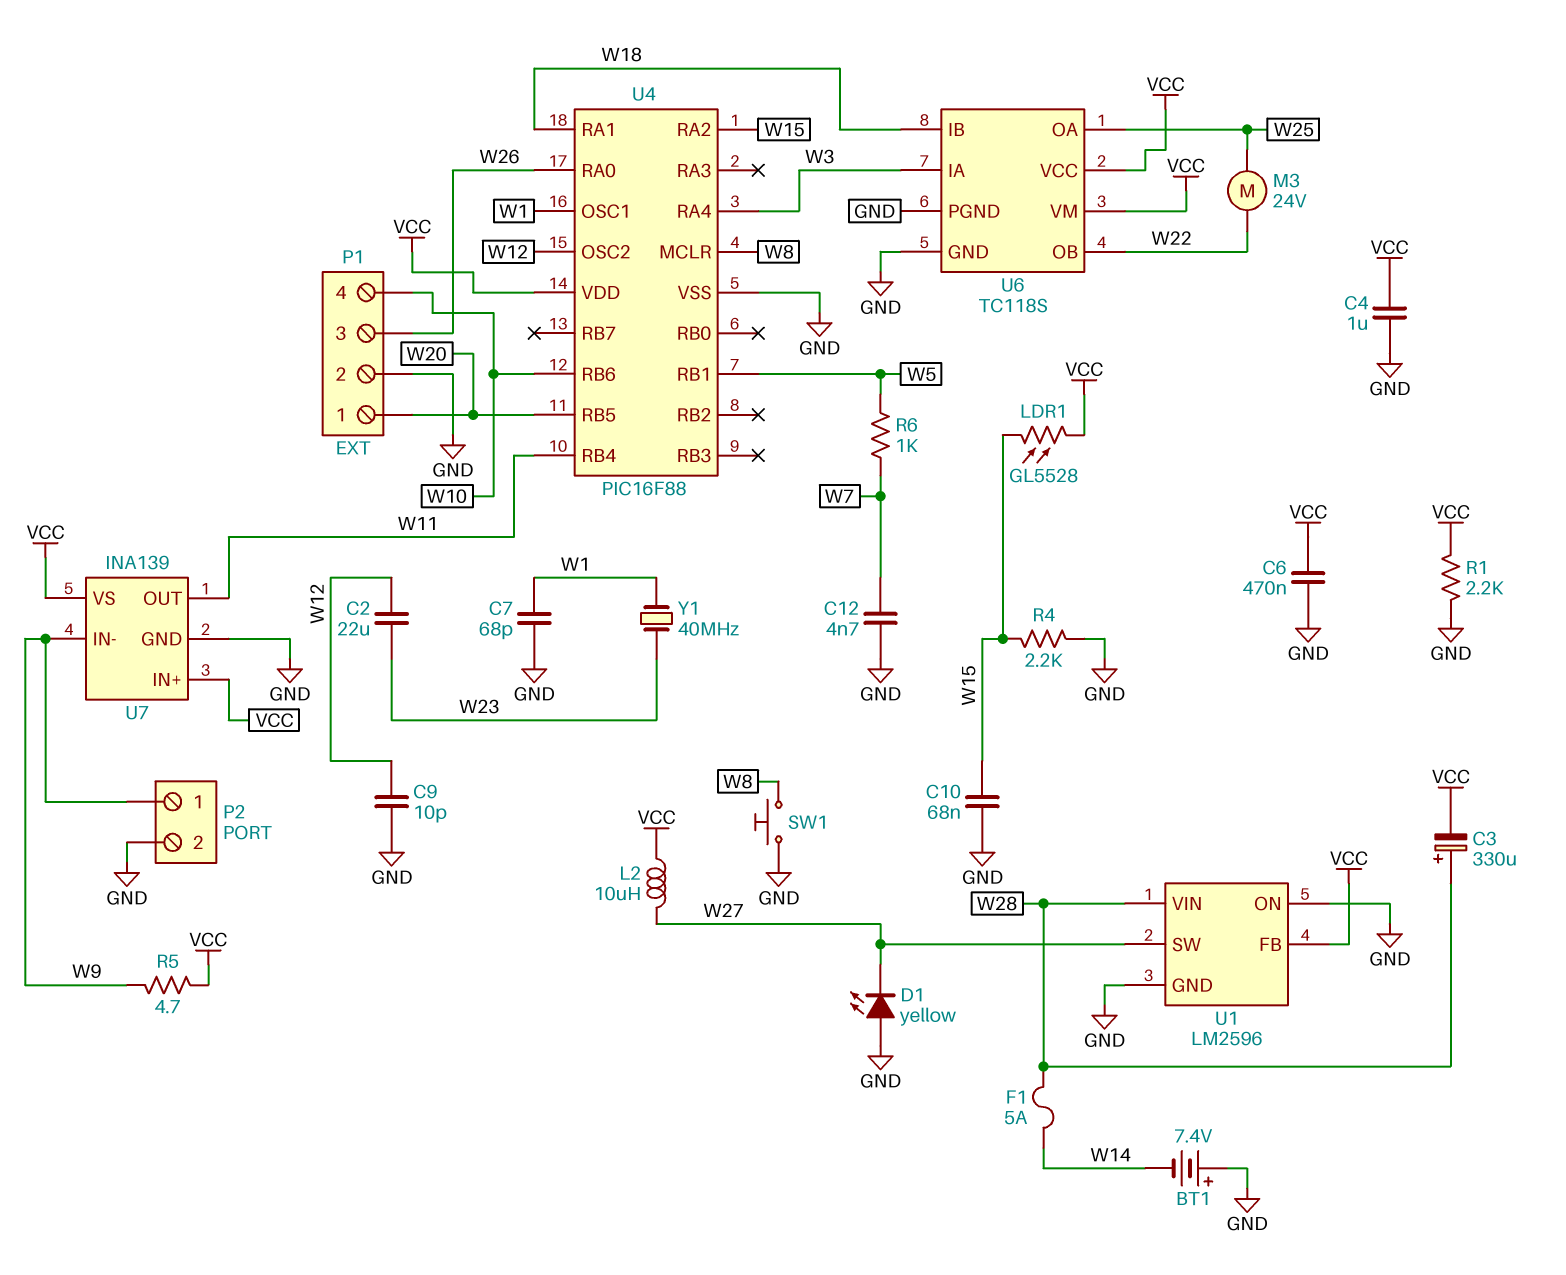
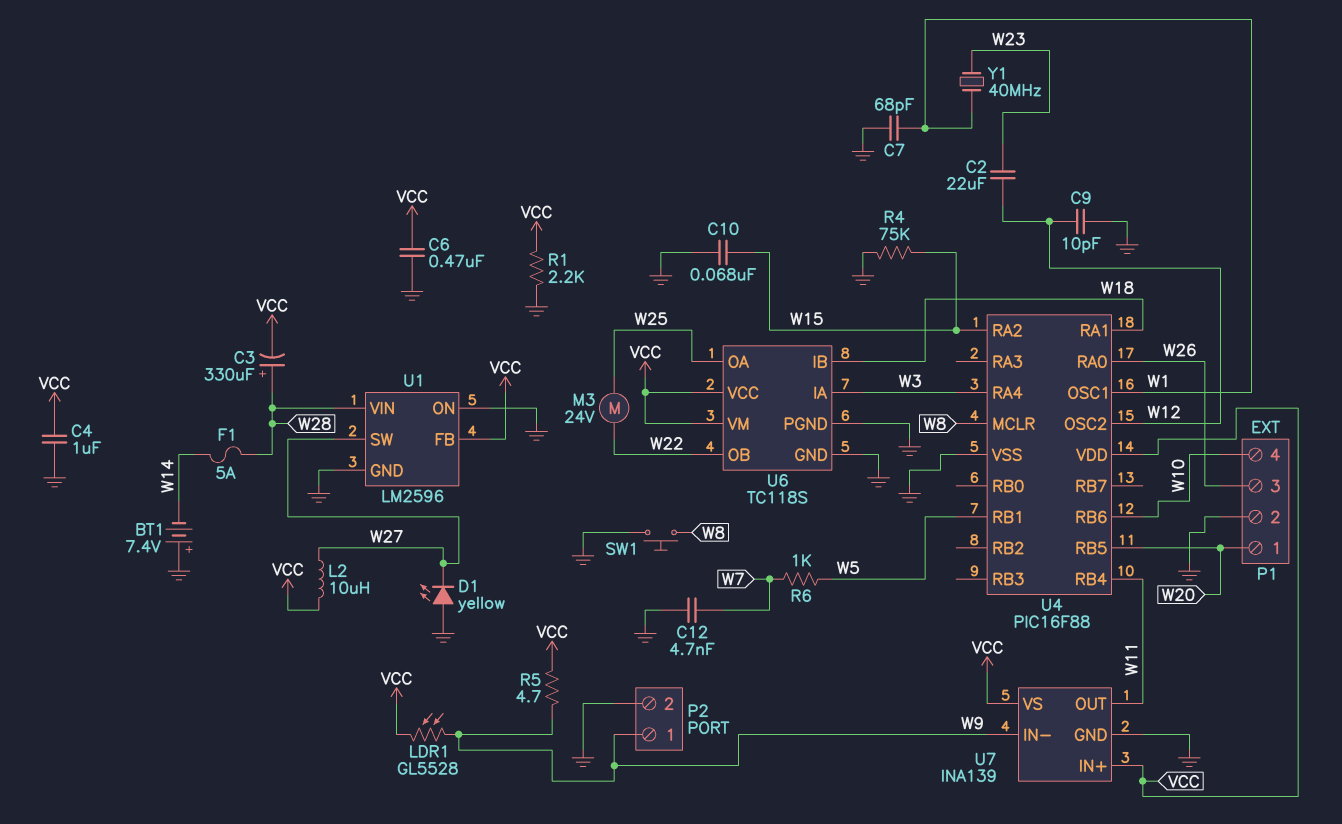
LDR1: GL5528 (VCC, W15) -> GL5528 (VCC, W9)
R4: 2.2k (GND, W15) -> 75k (GND, W15)

